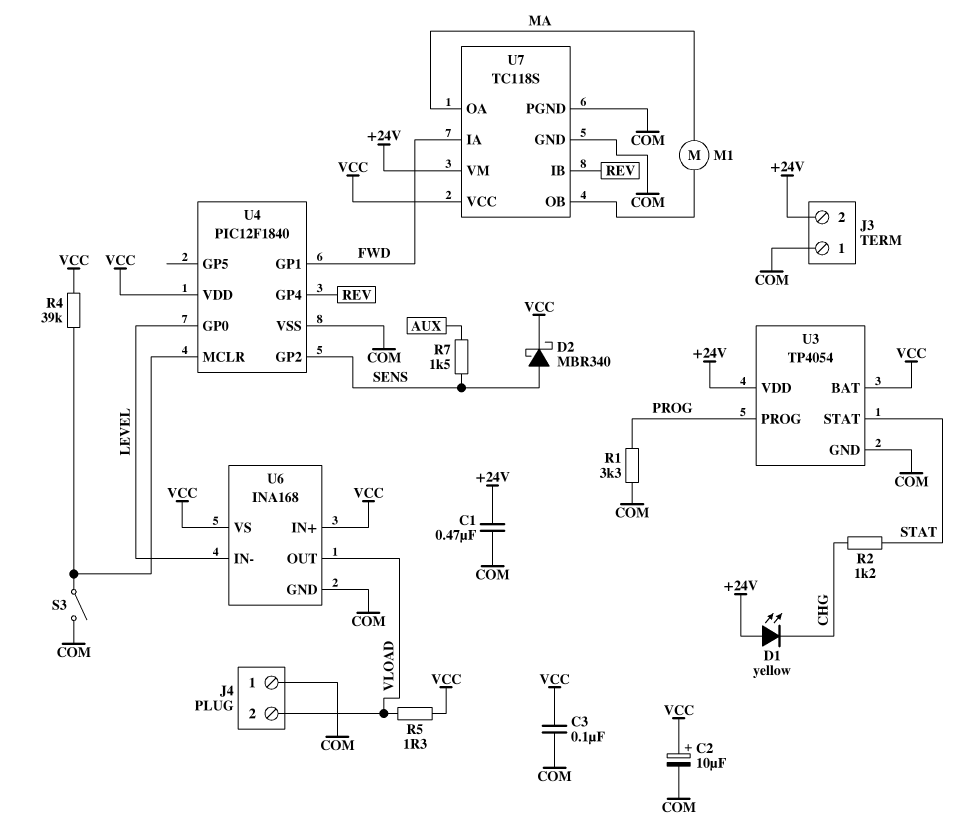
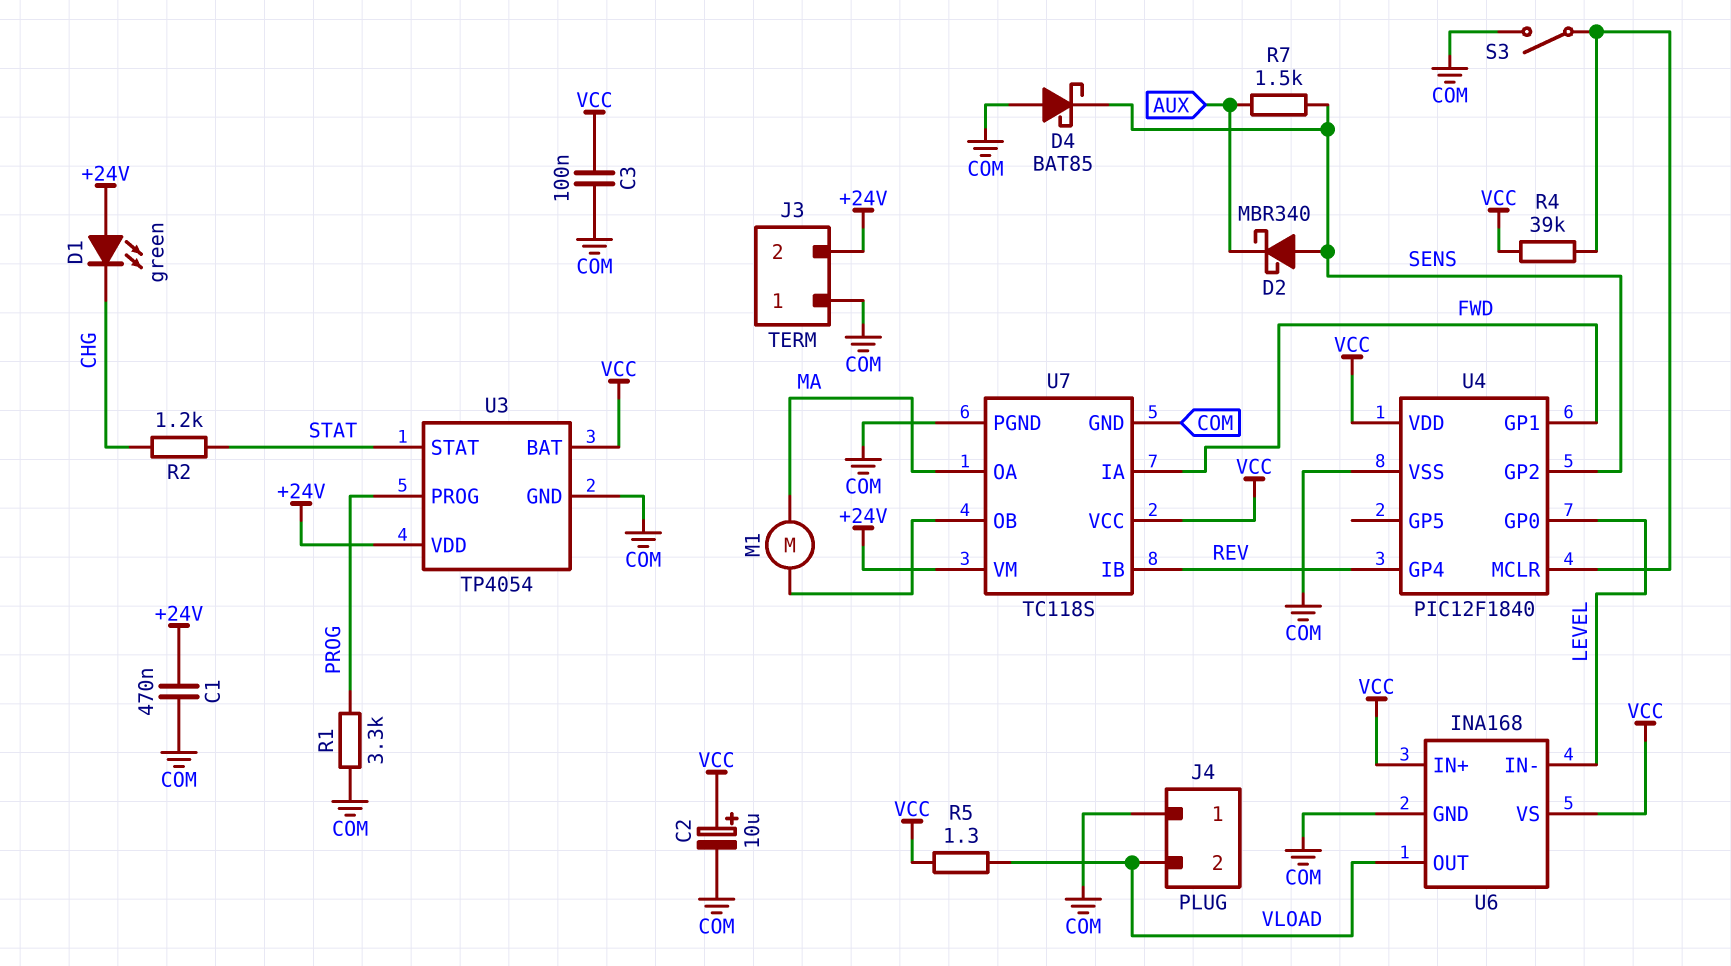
D1: LED yellow (A +24V, K CHG) -> LED green (A +24V, K CHG)
D2: schottky MBR340 (A SENS, K VCC) -> schottky MBR340 (A SENS, K AUX)
D4: none -> schottky BAT85 (A COM, K SENS)

